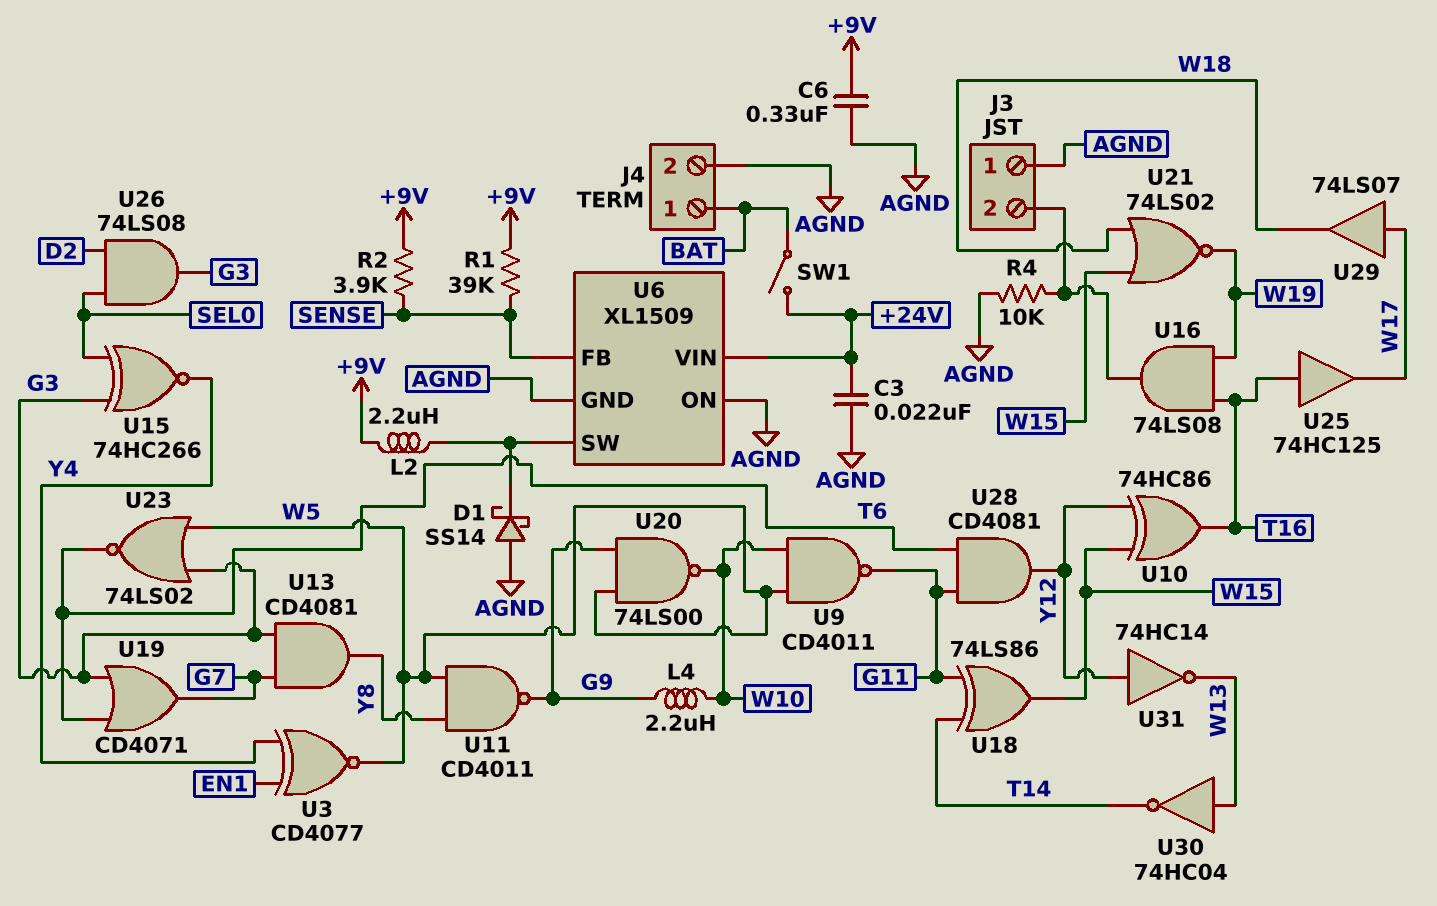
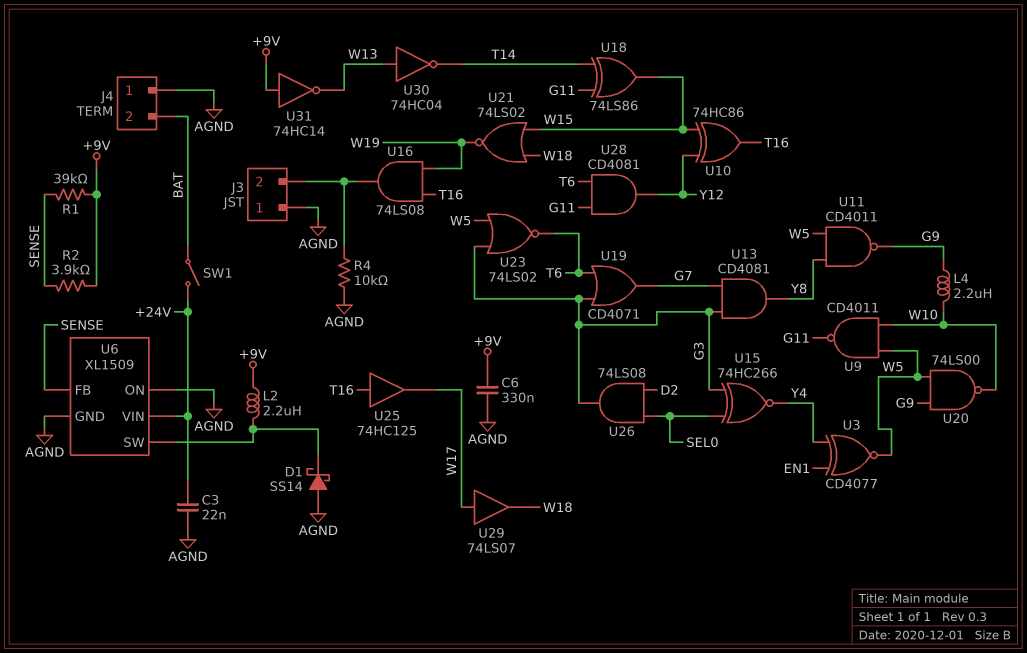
J4 pin 1: BAT -> AGND
J4 pin 2: AGND -> BAT
U31: NOT 74HC14 (in Y12, out W13) -> NOT 74HC14 (in +9V, out W13)

